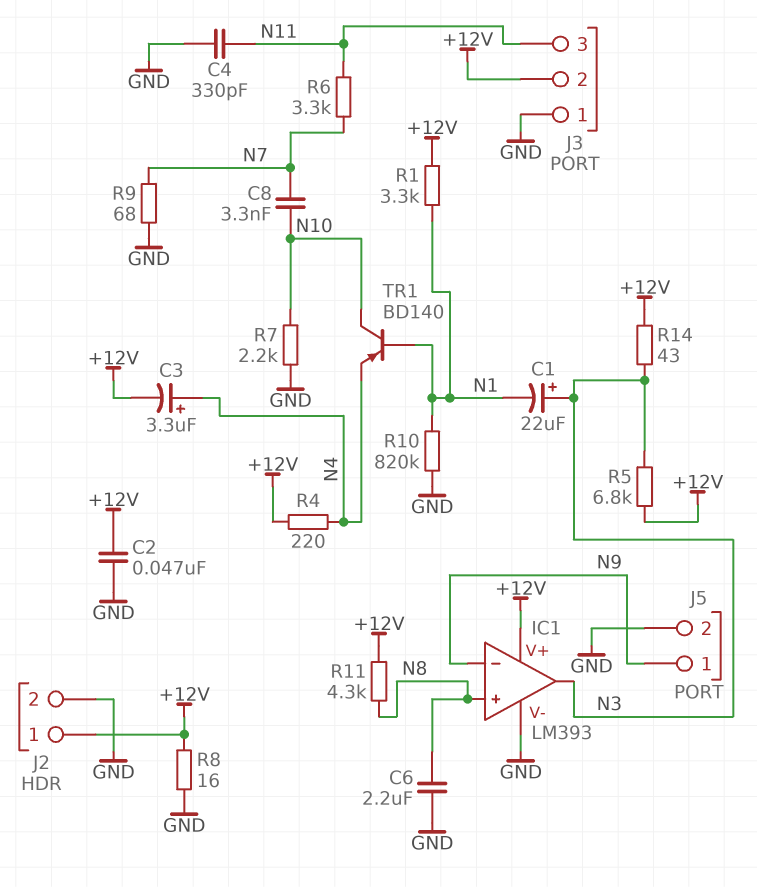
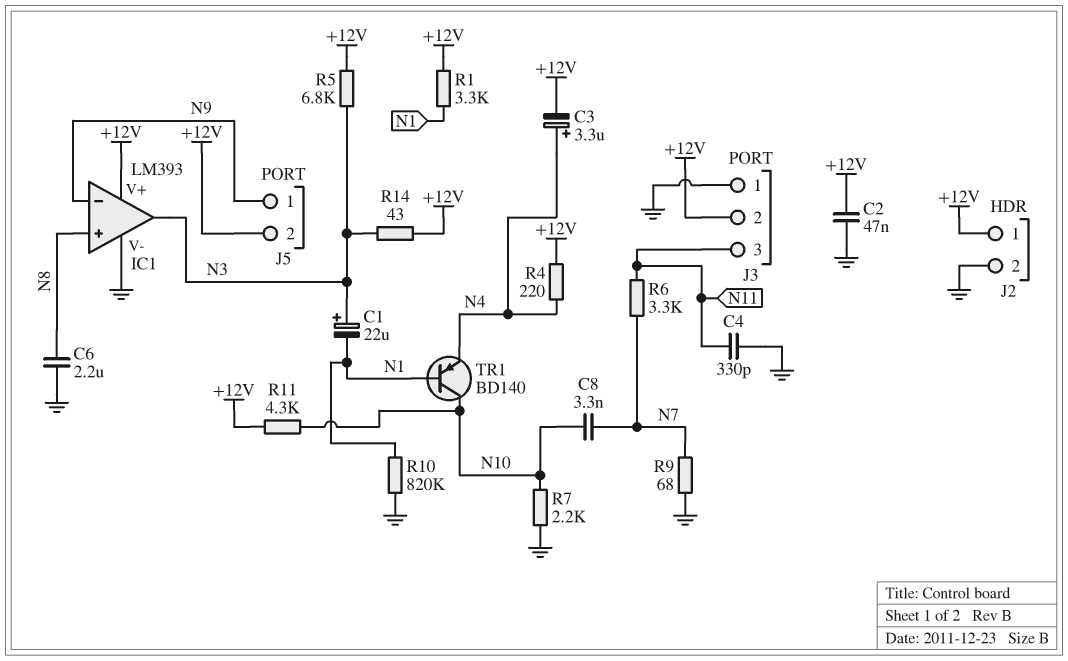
J5 pin 2: GND -> +12V
R8: 16 (+12V, GND) -> none
R11: 4.3k (+12V, N8) -> 4.3k (+12V, N10)

